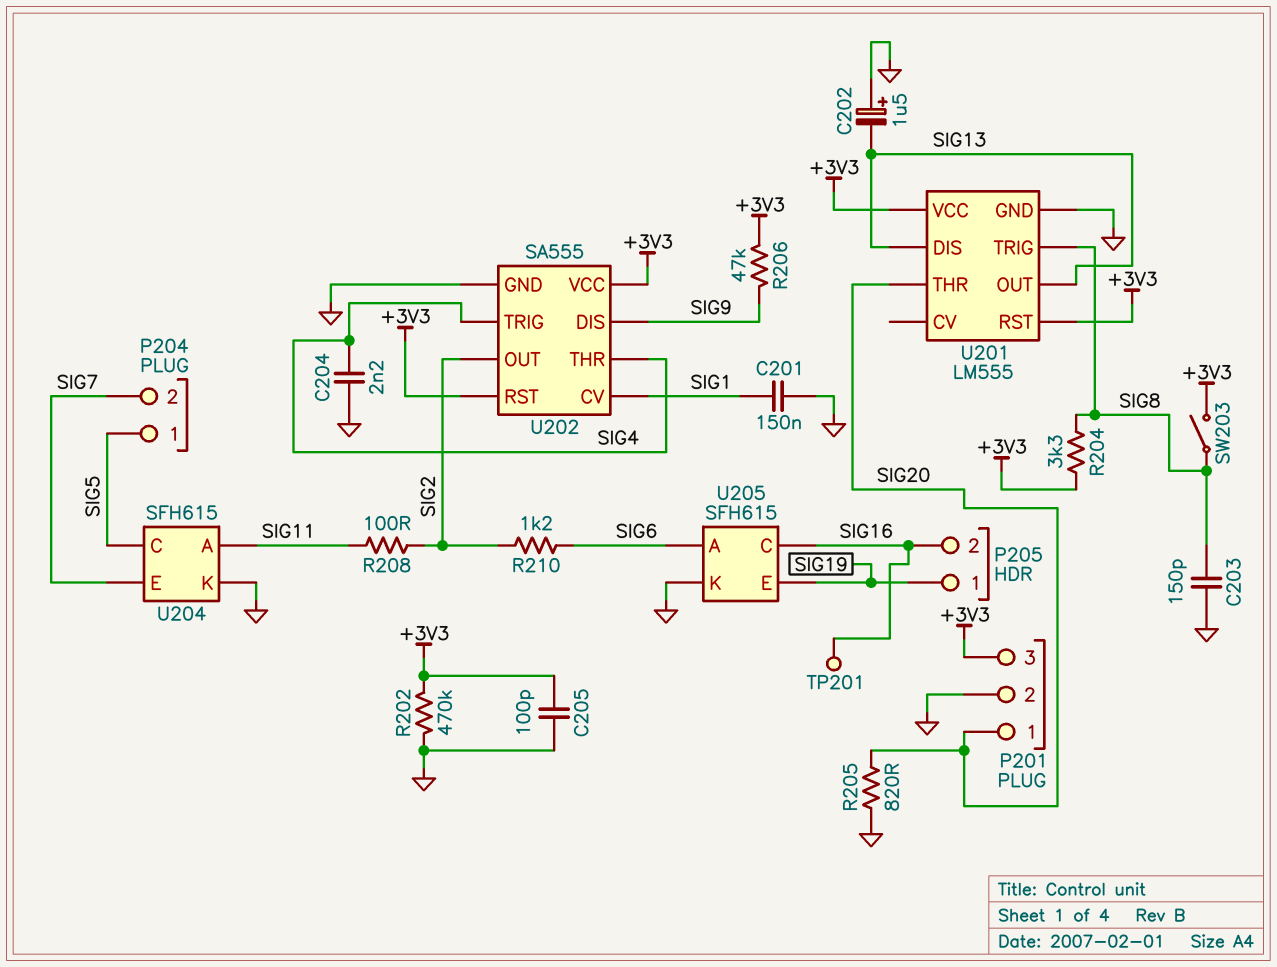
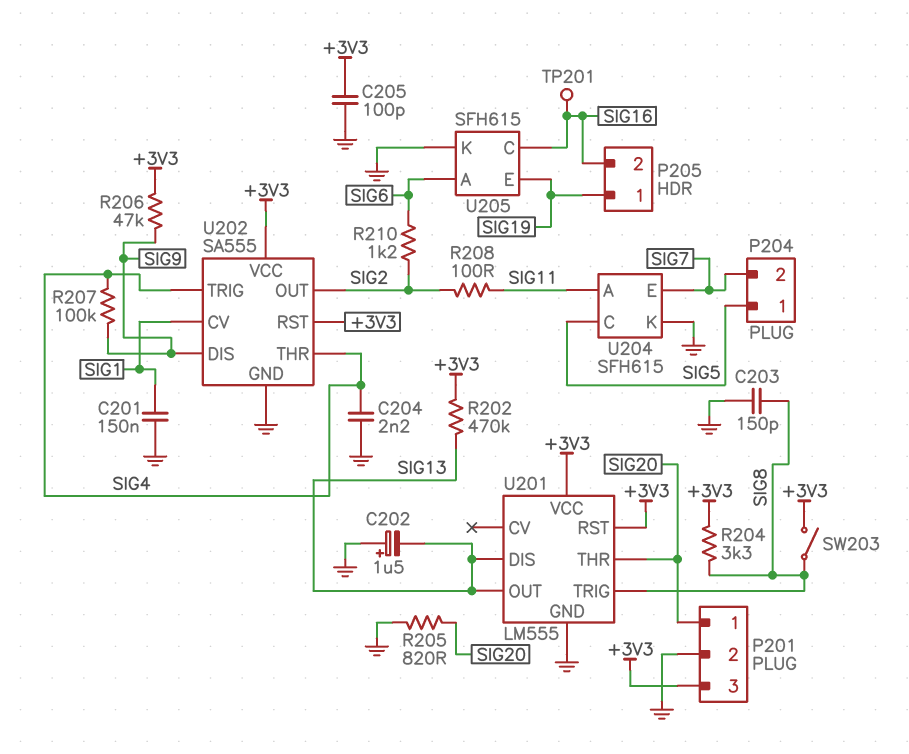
R202: 470k (+3V3, GND) -> 470k (+3V3, SIG13)
R207: none -> 100k (SIG4, SIG9)

